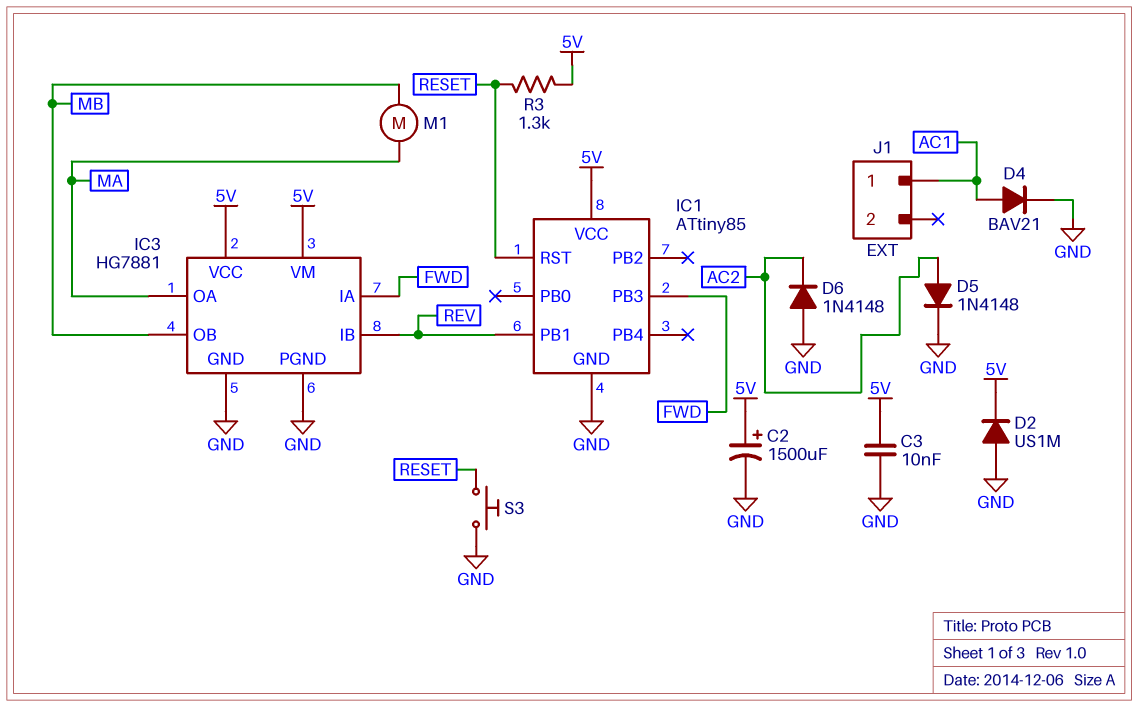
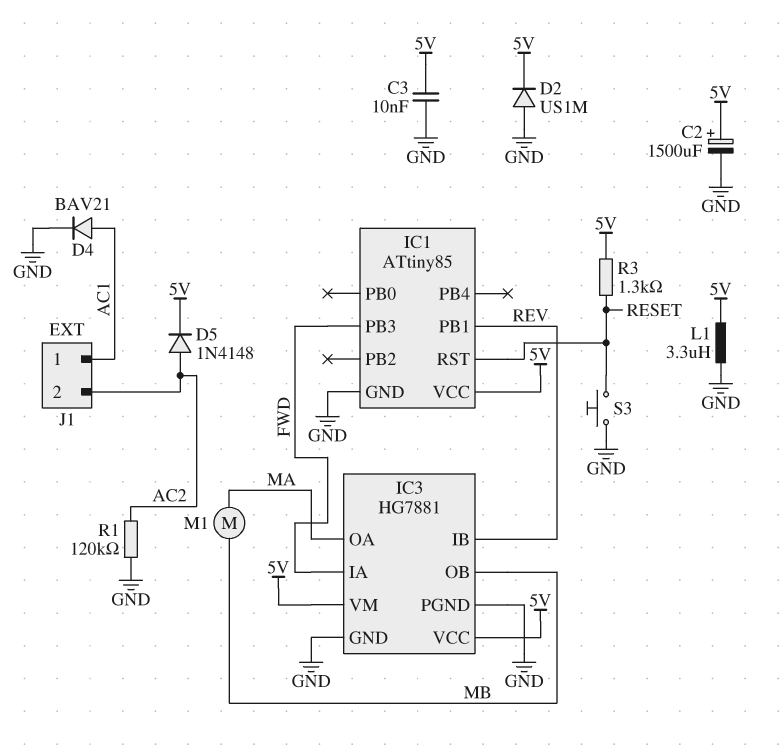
D5: diode 1N4148 (A AC2, K GND) -> diode 1N4148 (A AC2, K 5V)
D6: diode 1N4148 (A GND, K AC2) -> none
J1 pin 2: none -> AC2
L1: none -> 3.3uH (5V, GND)
R1: none -> 120k (AC2, GND)

